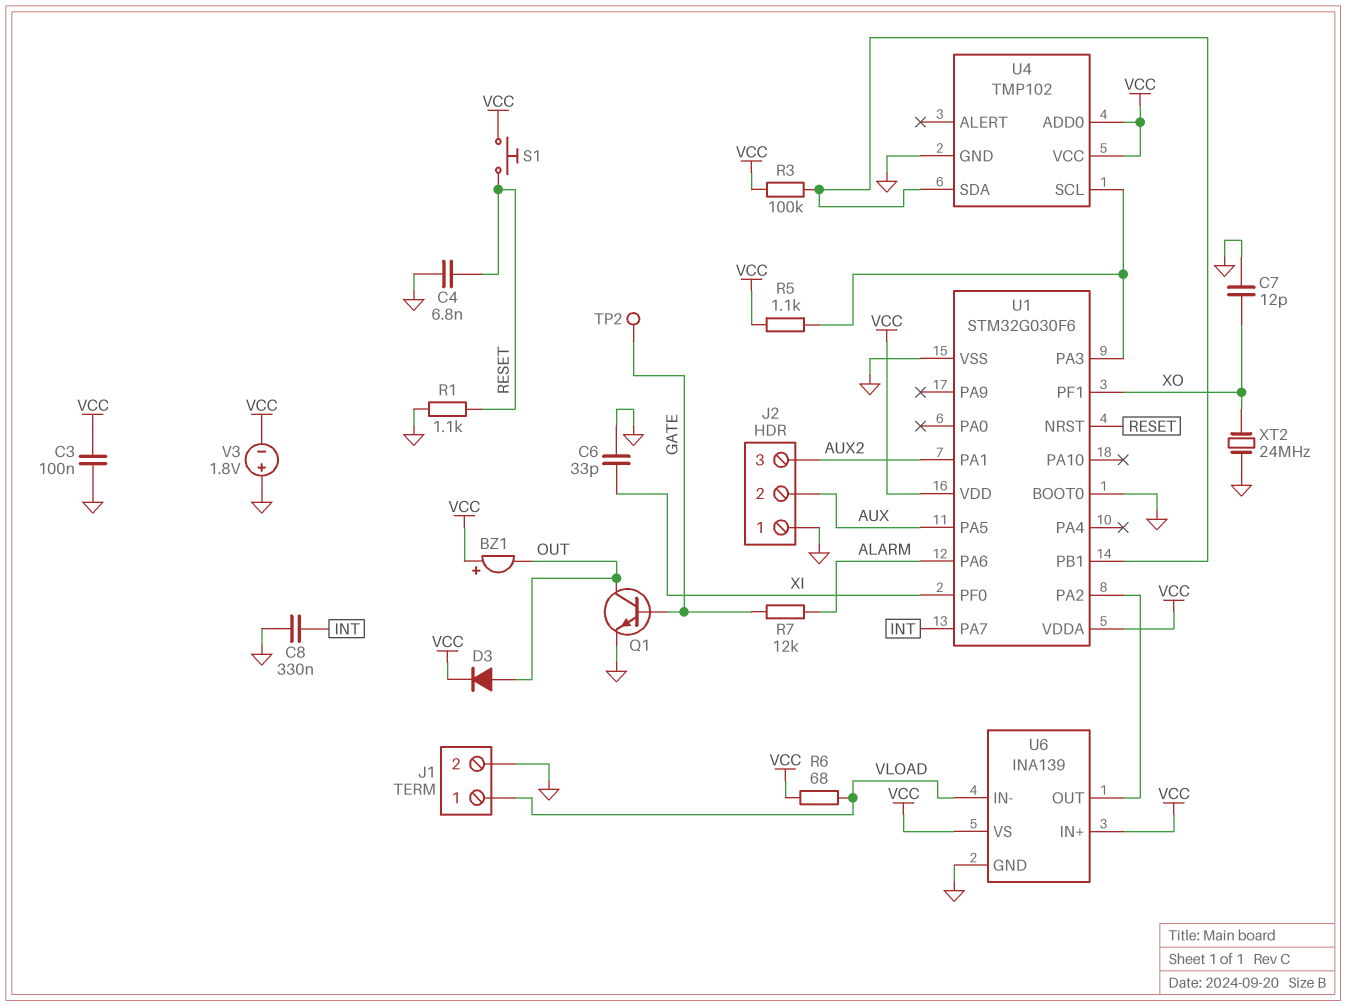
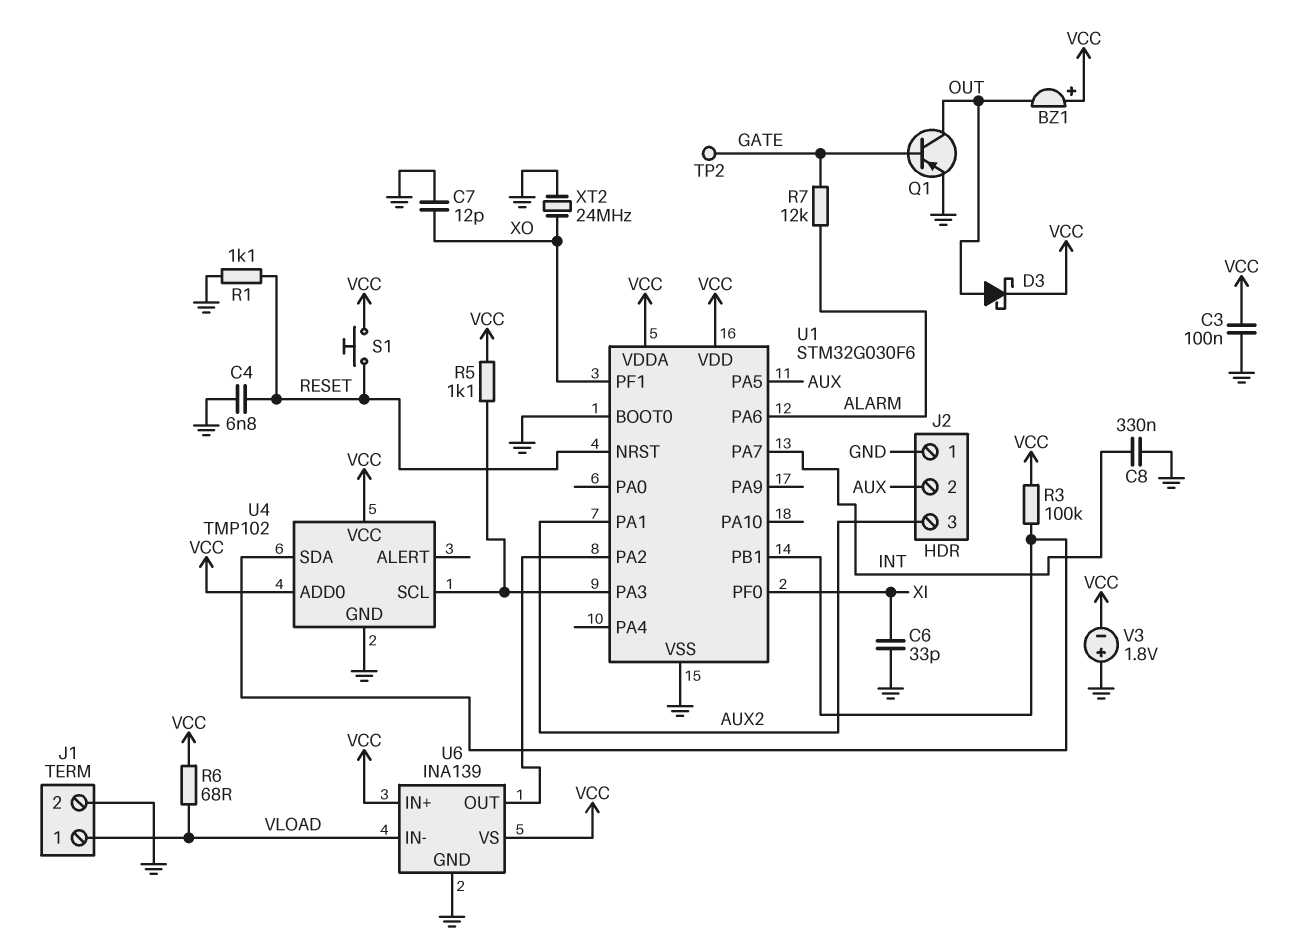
D3: diode (A OUT, K VCC) -> schottky (A OUT, K VCC)
Q1: NPN (B GATE, C OUT, E GND) -> PNP (B GATE, C OUT, E GND)

